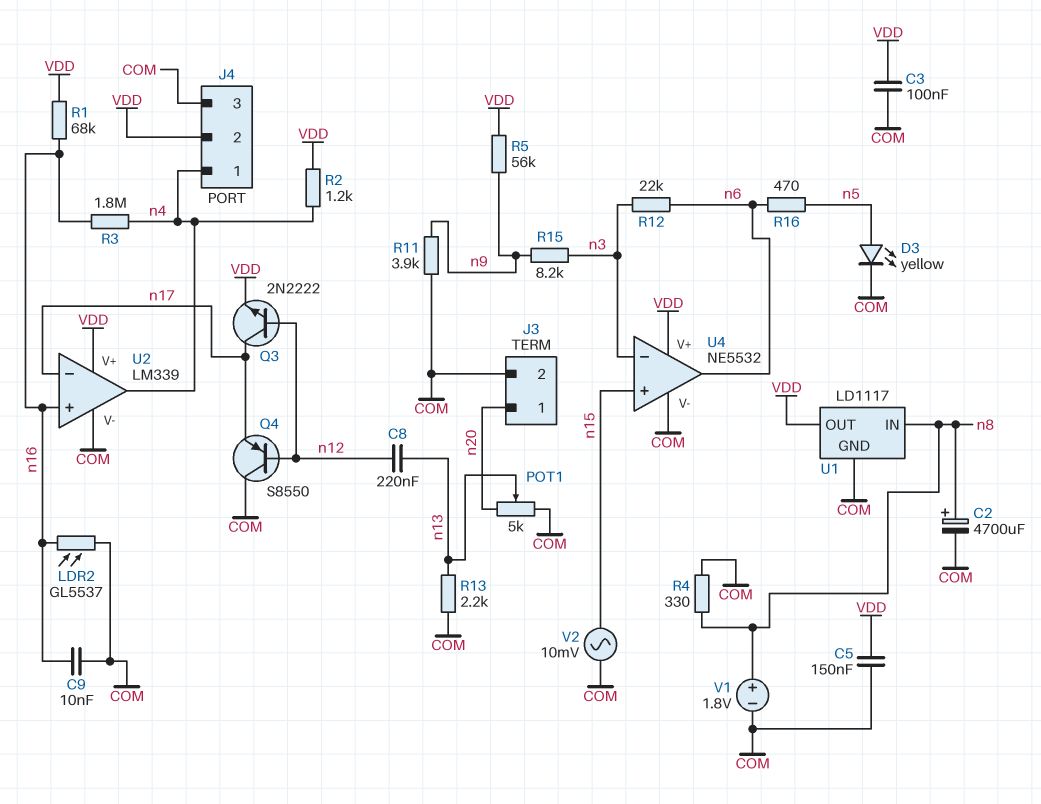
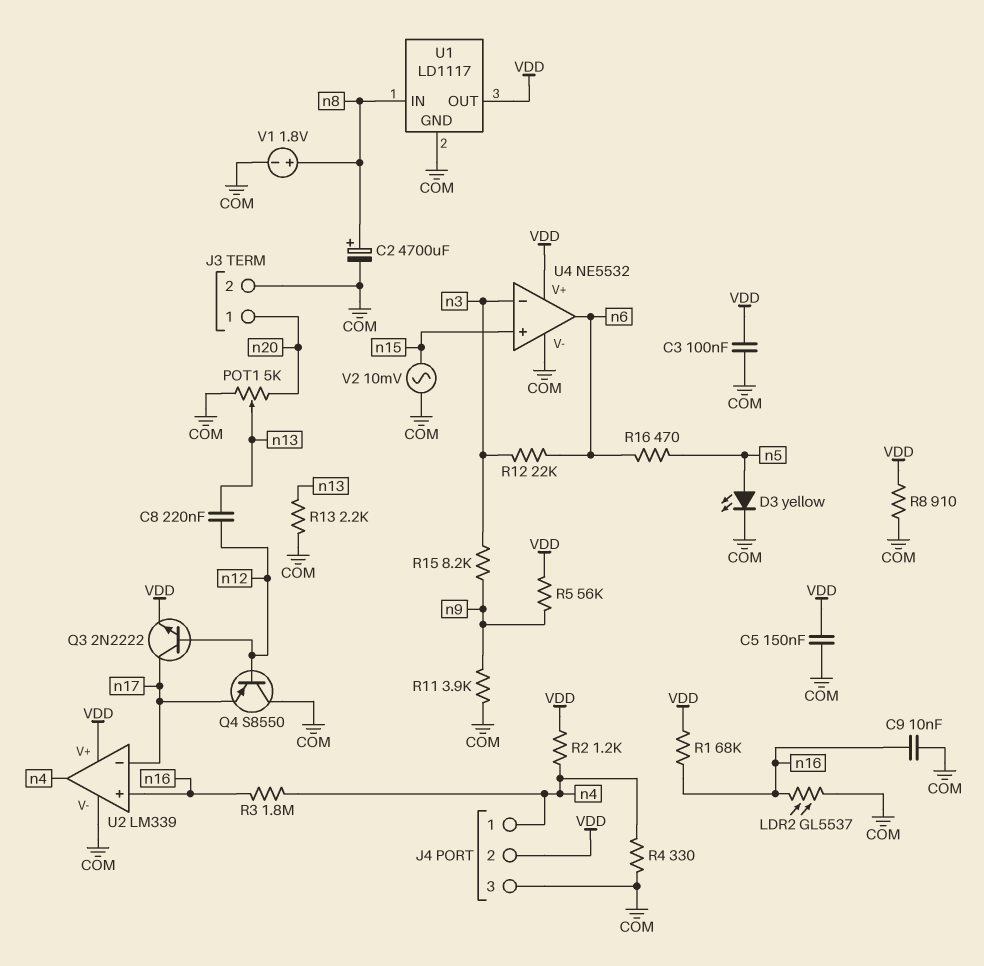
R4: 330 (COM, n8) -> 330 (COM, n4)
R8: none -> 910 (COM, VDD)

